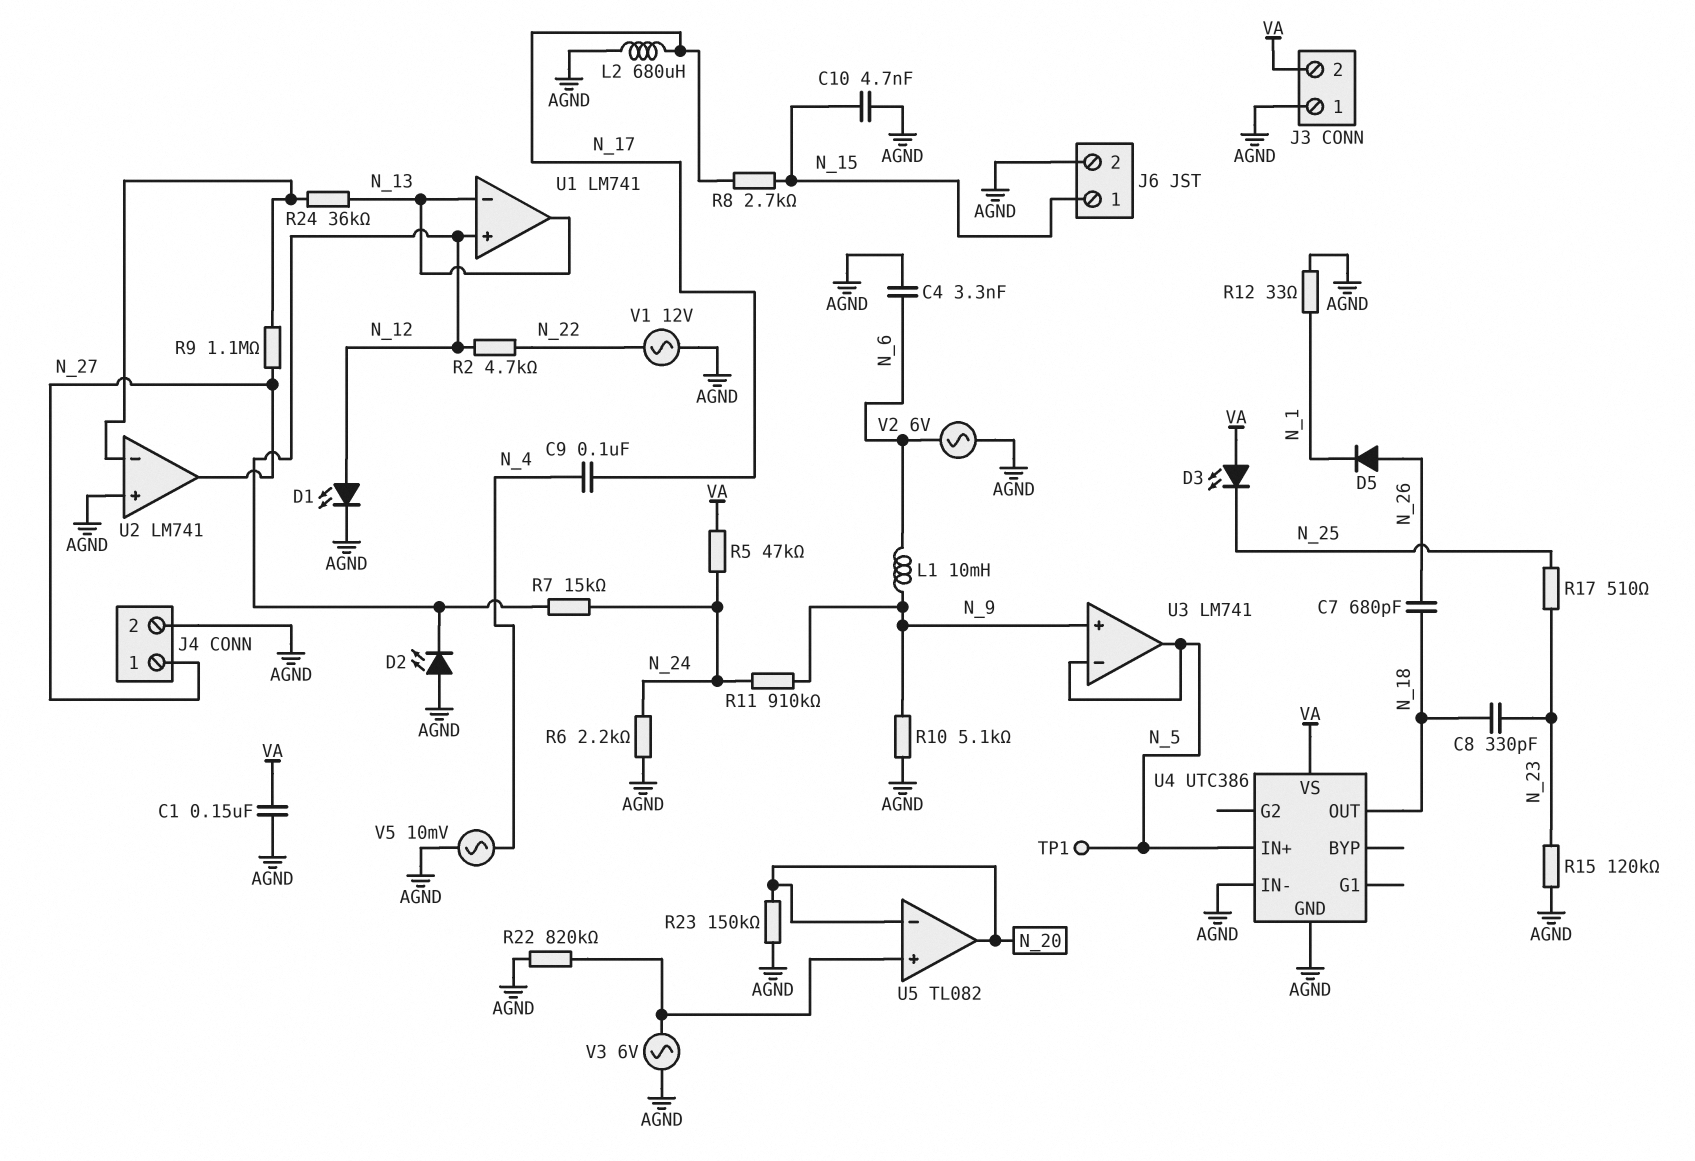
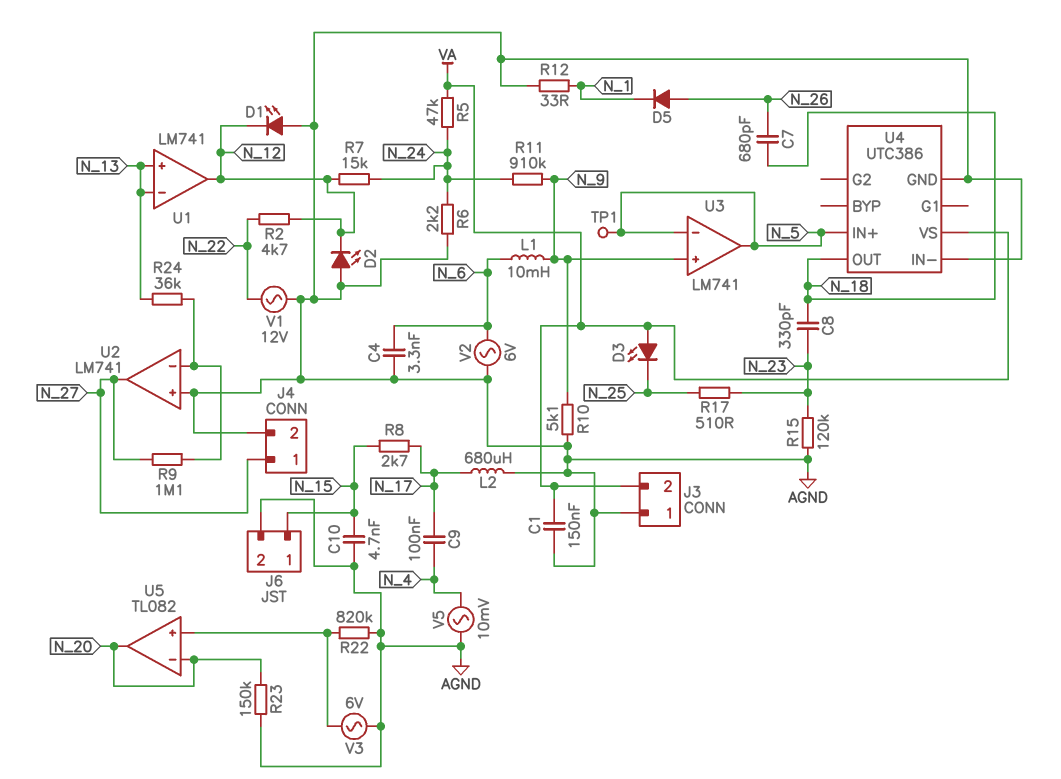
D1: LED (A N_12, K AGND) -> LED (A AGND, K N_12)
U1 pin in+: N_12 -> N_13
U1 pin out: N_13 -> N_12

